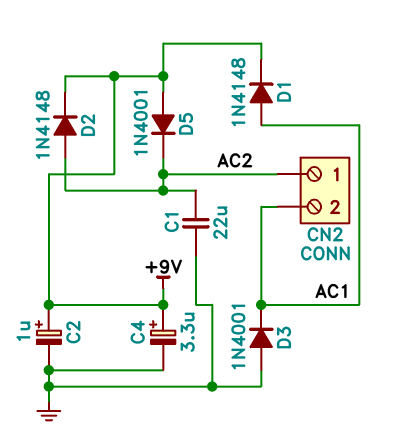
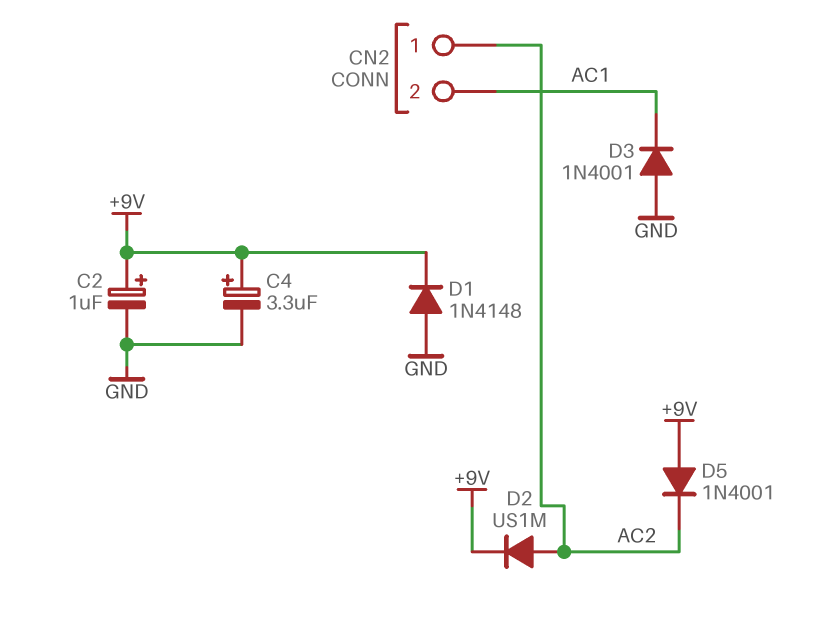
C1: 22uF (AC2, GND) -> none
D1: diode 1N4148 (A AC1, K +9V) -> diode 1N4148 (A GND, K +9V)
D2: diode 1N4148 (A AC2, K +9V) -> diode US1M (A AC2, K +9V)

